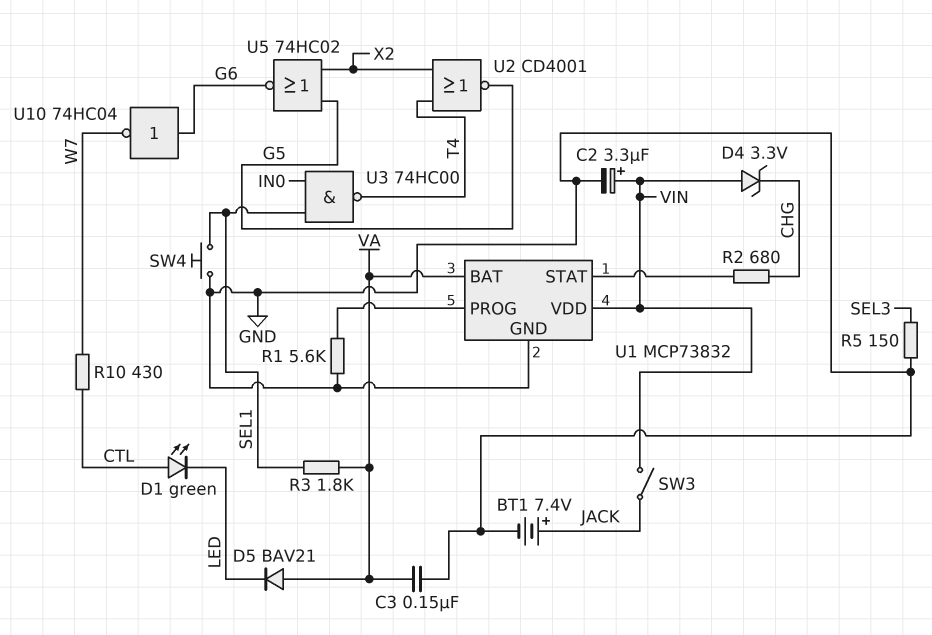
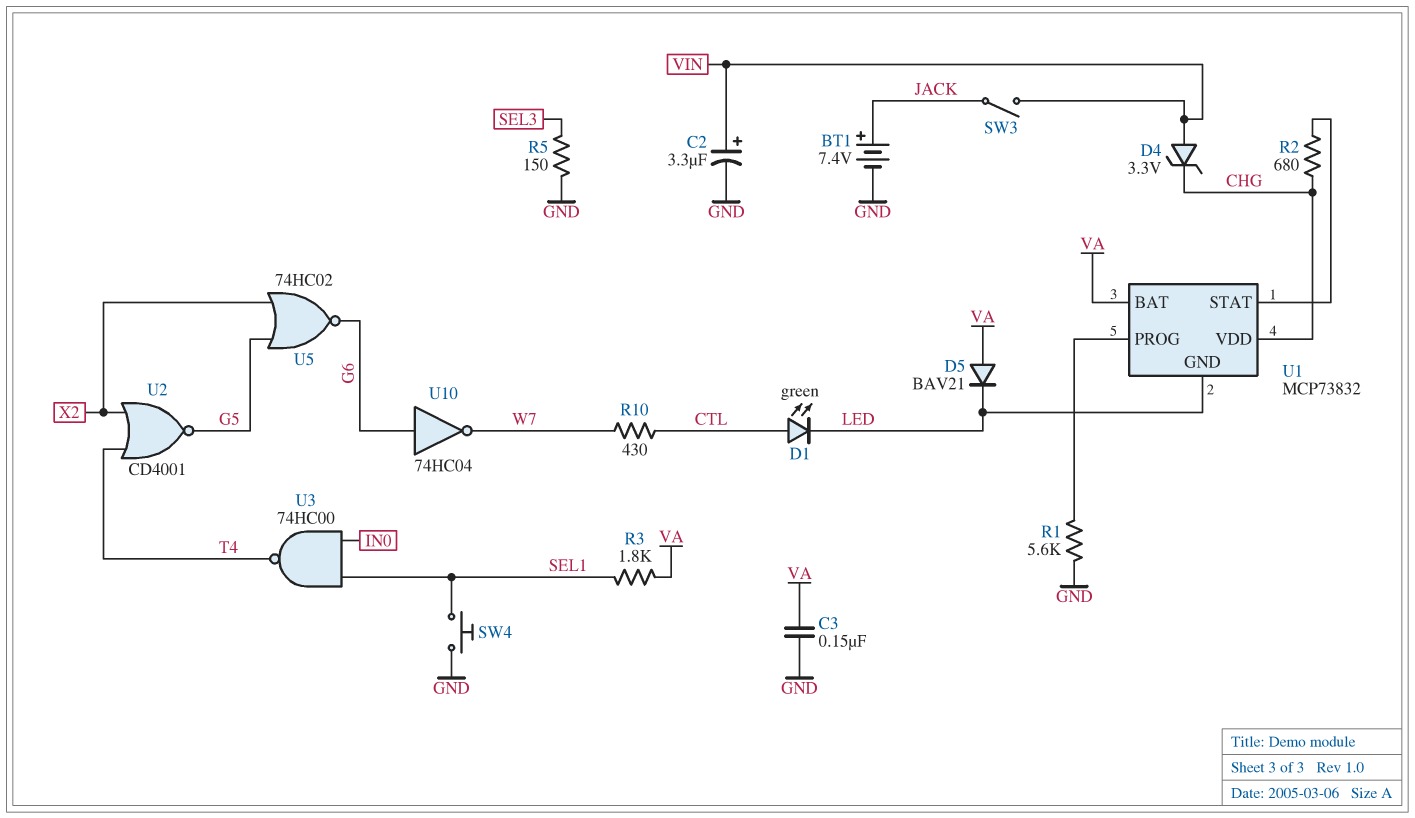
U1 pin GND: GND -> LED
U1 pin VDD: VIN -> CHG

